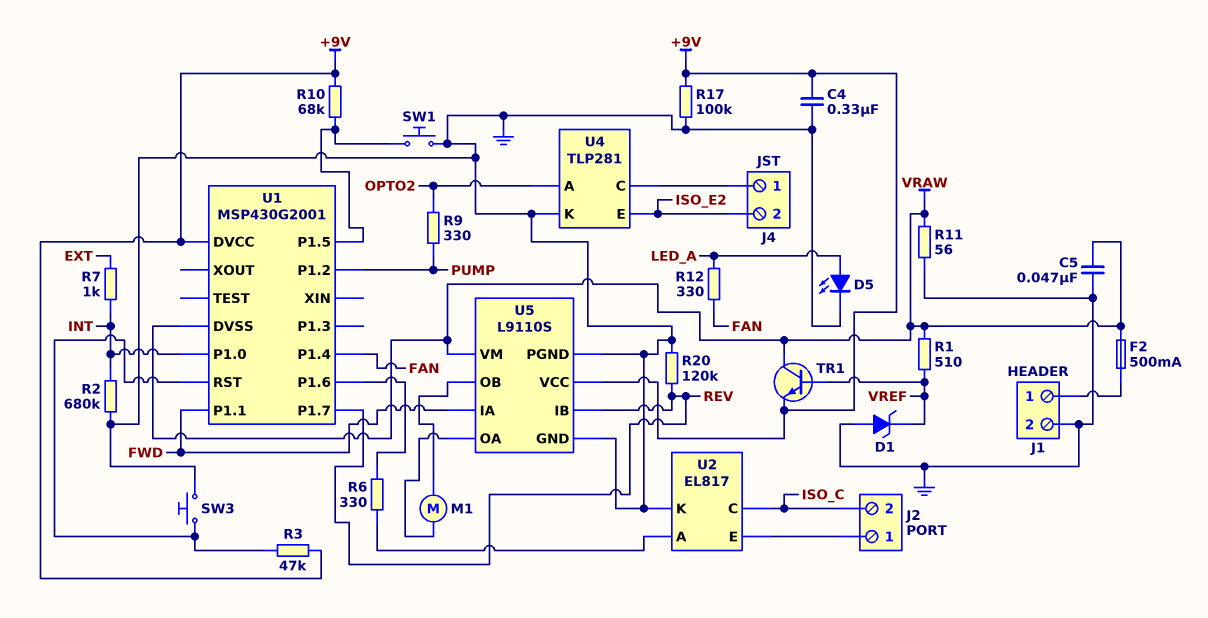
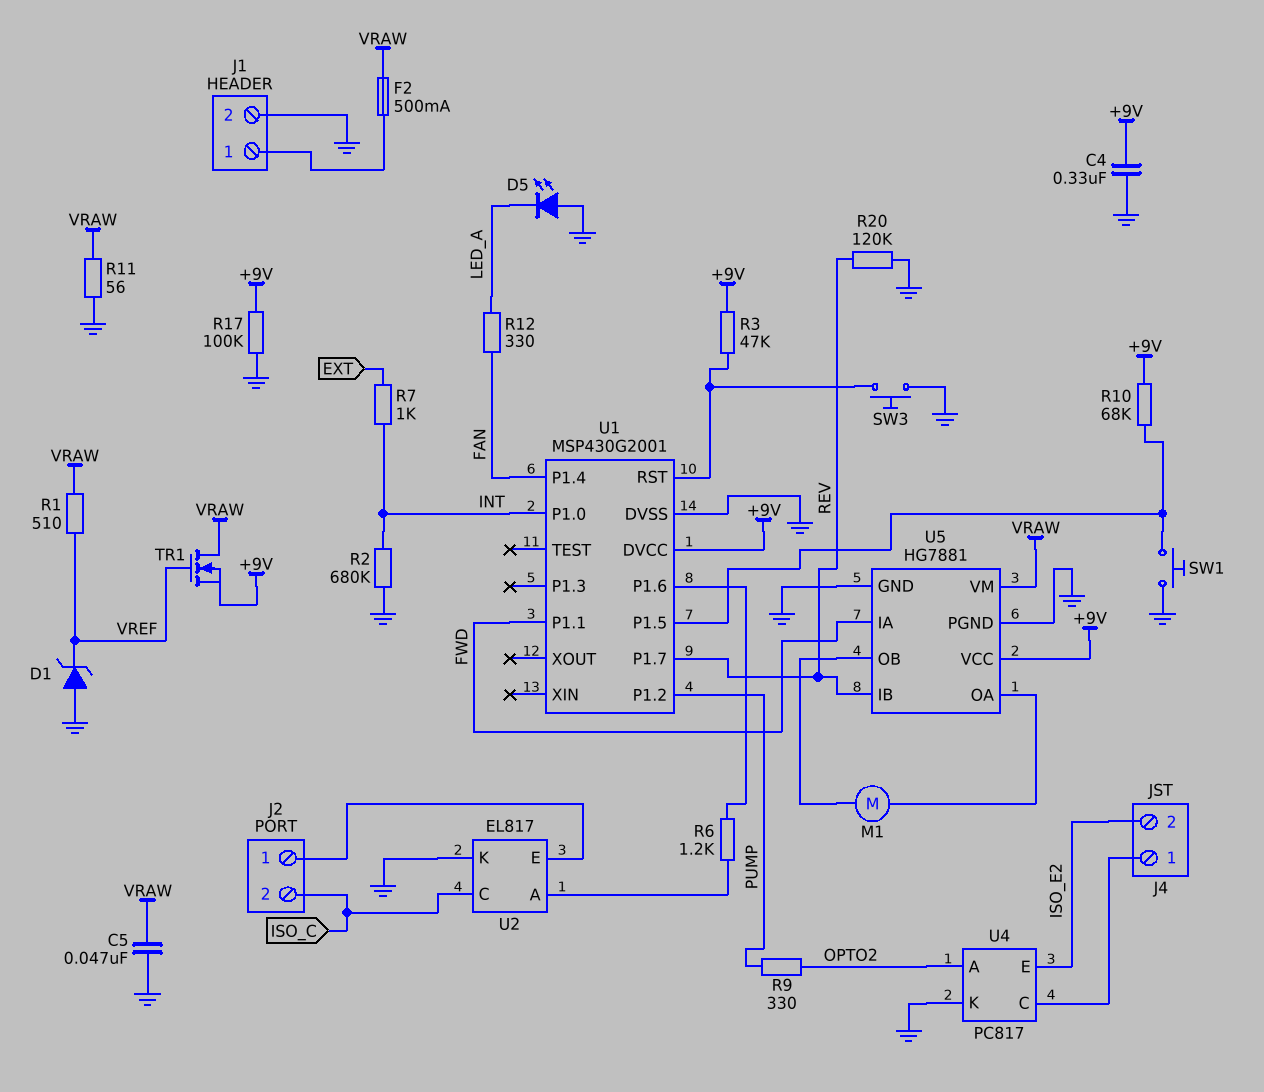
D5: LED (A LED_A, K GND) -> LED (A GND, K LED_A)
R6: 330 (U1/P1.6, U2/A) -> 1.2k (U1/P1.6, U2/A)
TR1: NPN (B VREF, C VRAW, E +9V) -> NMOS (G VREF, D VRAW, S +9V)
U1 pin DVSS: VRAW -> GND
U4: TLP281 -> PC817
U5: L9110S -> HG7881

